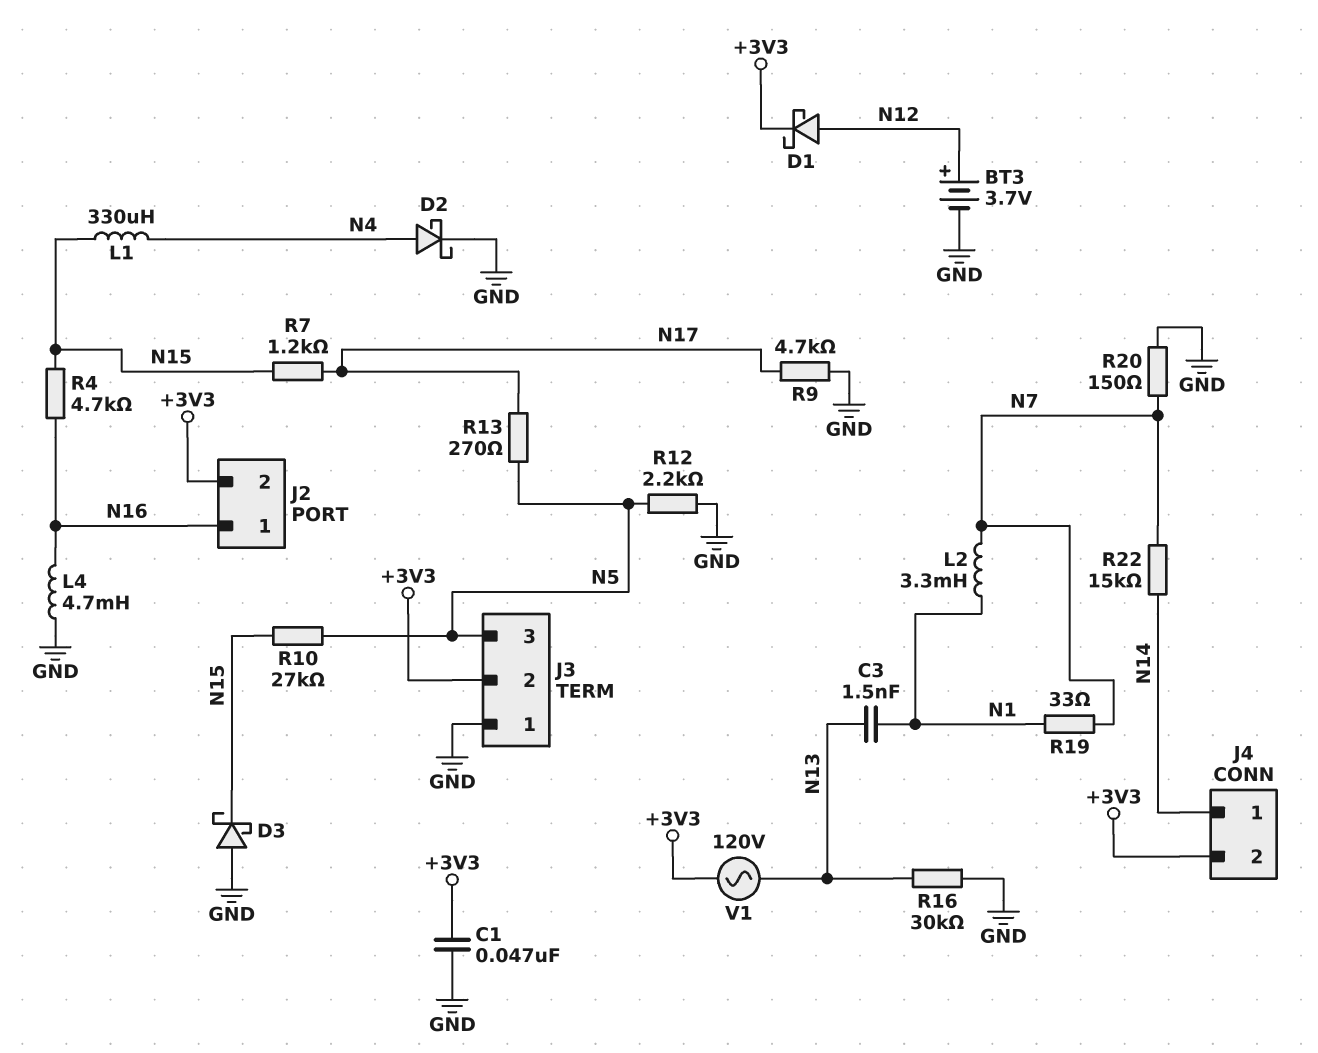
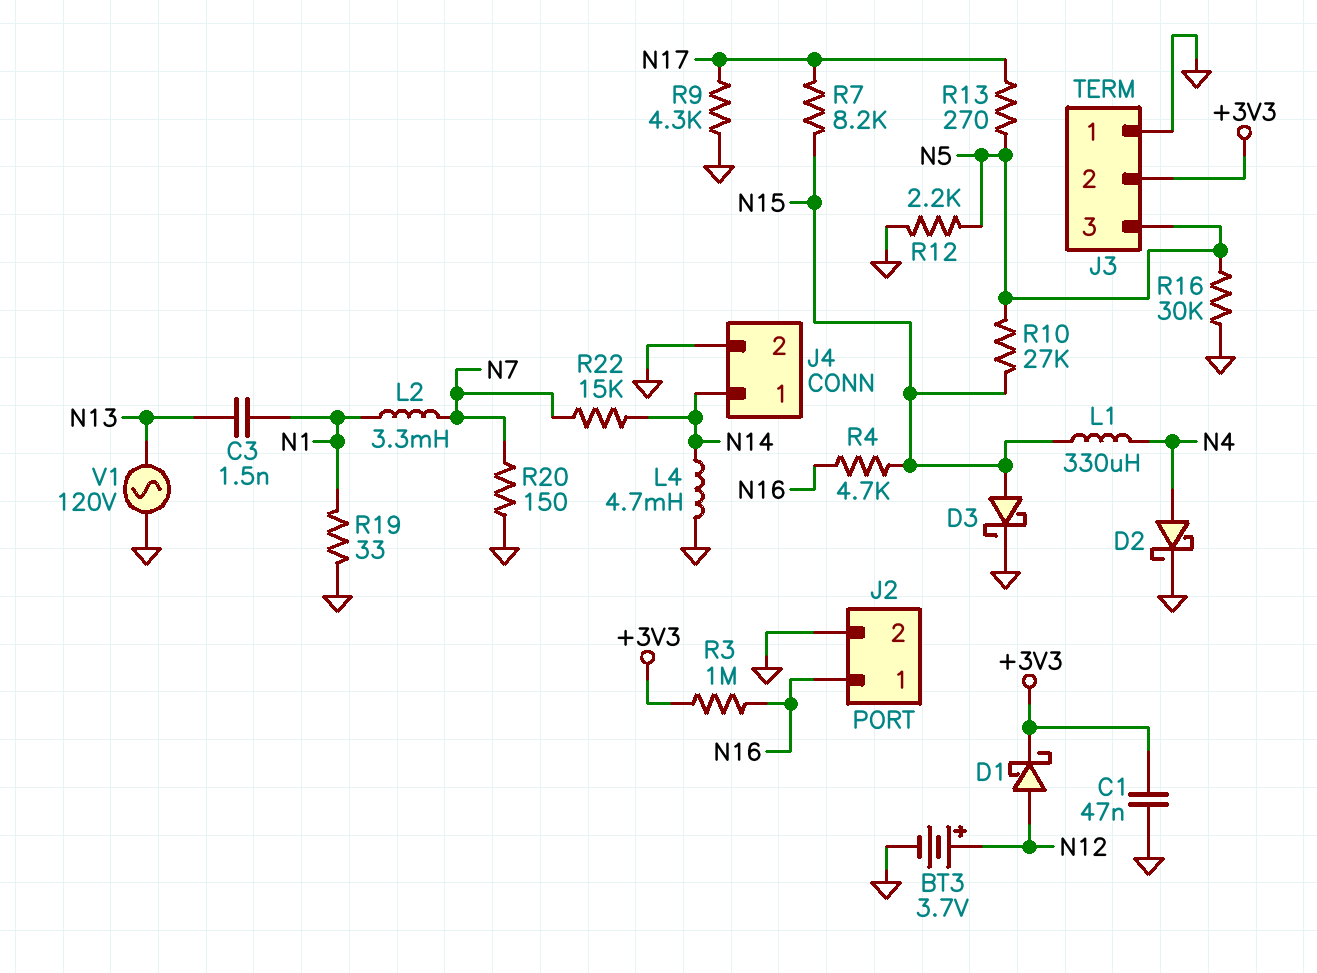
D3: schottky (A GND, K N15) -> schottky (A N15, K GND)
J2 pin 2: +3V3 -> GND
J4 pin 2: +3V3 -> GND
L4: 4.7mH (GND, N16) -> 4.7mH (GND, N14)
R3: none -> 1M (+3V3, N16)
R7: 1.2k (N15, N17) -> 8.2k (N15, N17)
R9: 4.7k (GND, N17) -> 4.3k (GND, N17)
R16: 30k (GND, N13) -> 30k (GND, N5)
R19: 33 (N1, N7) -> 33 (GND, N1)
V1: AC 120V (+3V3, N13) -> AC 120V (GND, N13)

